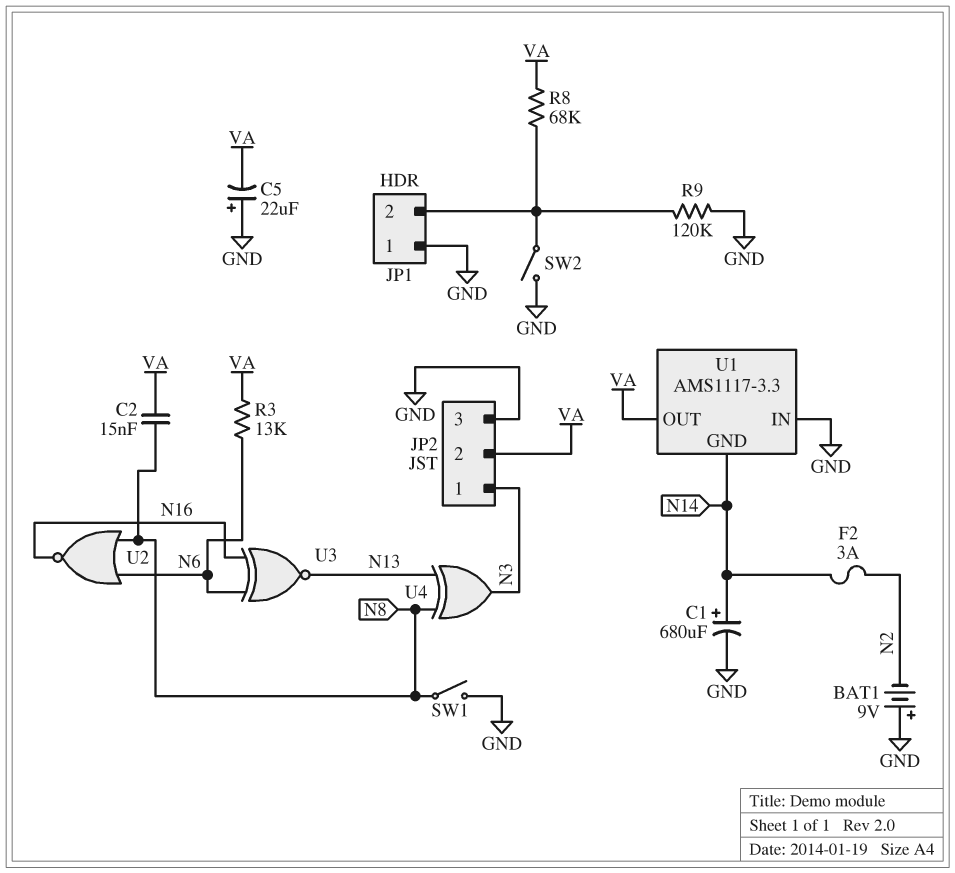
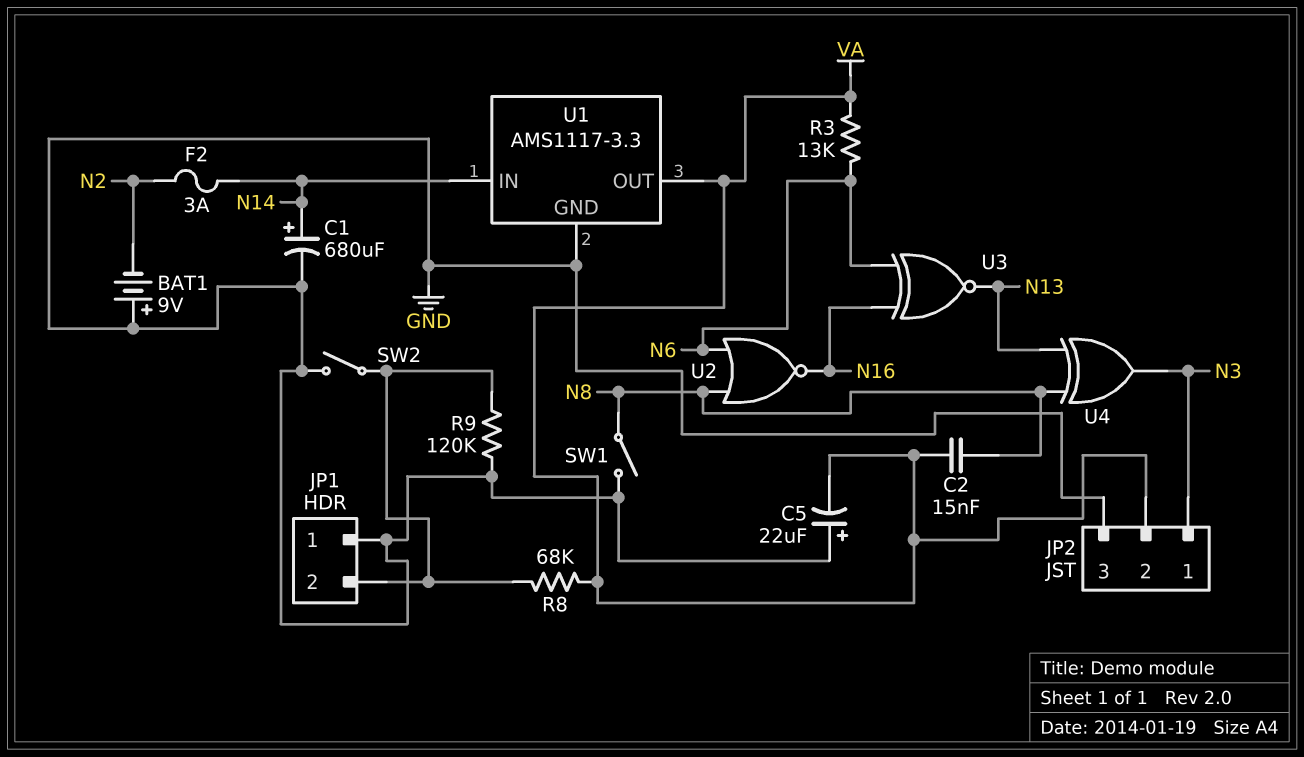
U1 pin GND: N14 -> GND
U1 pin IN: GND -> N14

